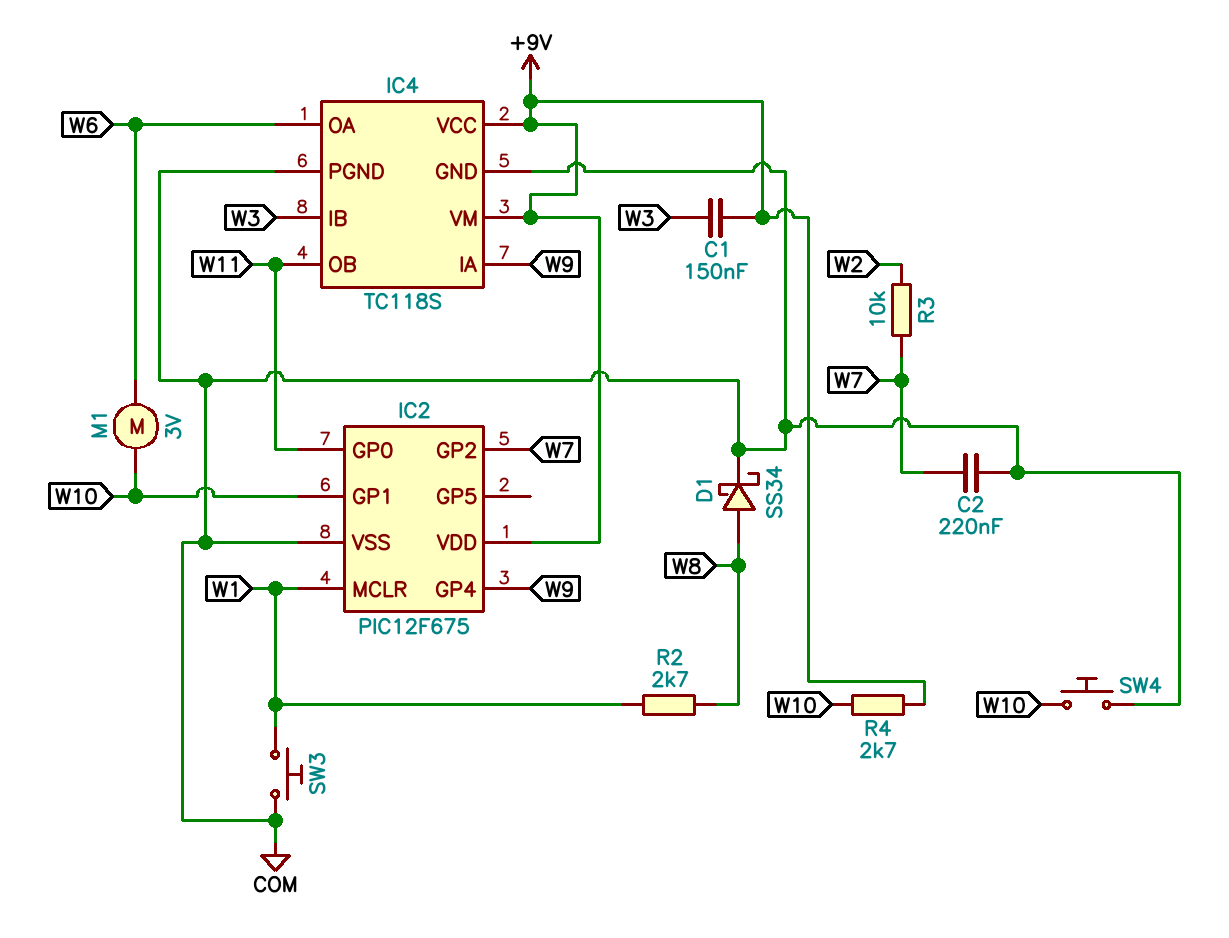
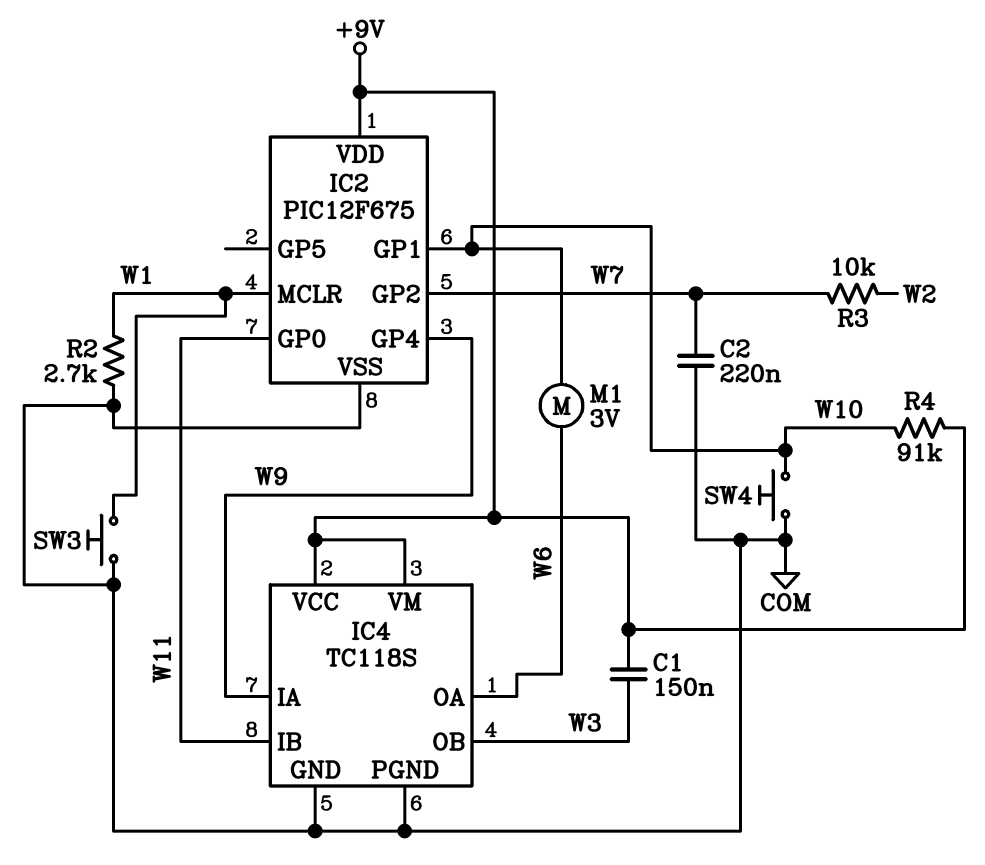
D1: schottky SS34 (A W8, K COM) -> none
IC4 pin IB: W3 -> W11
IC4 pin OB: W11 -> W3
R2: 2.7k (W1, W8) -> 2.7k (COM, W1)
R4: 2.7k (+9V, W10) -> 91k (+9V, W10)

